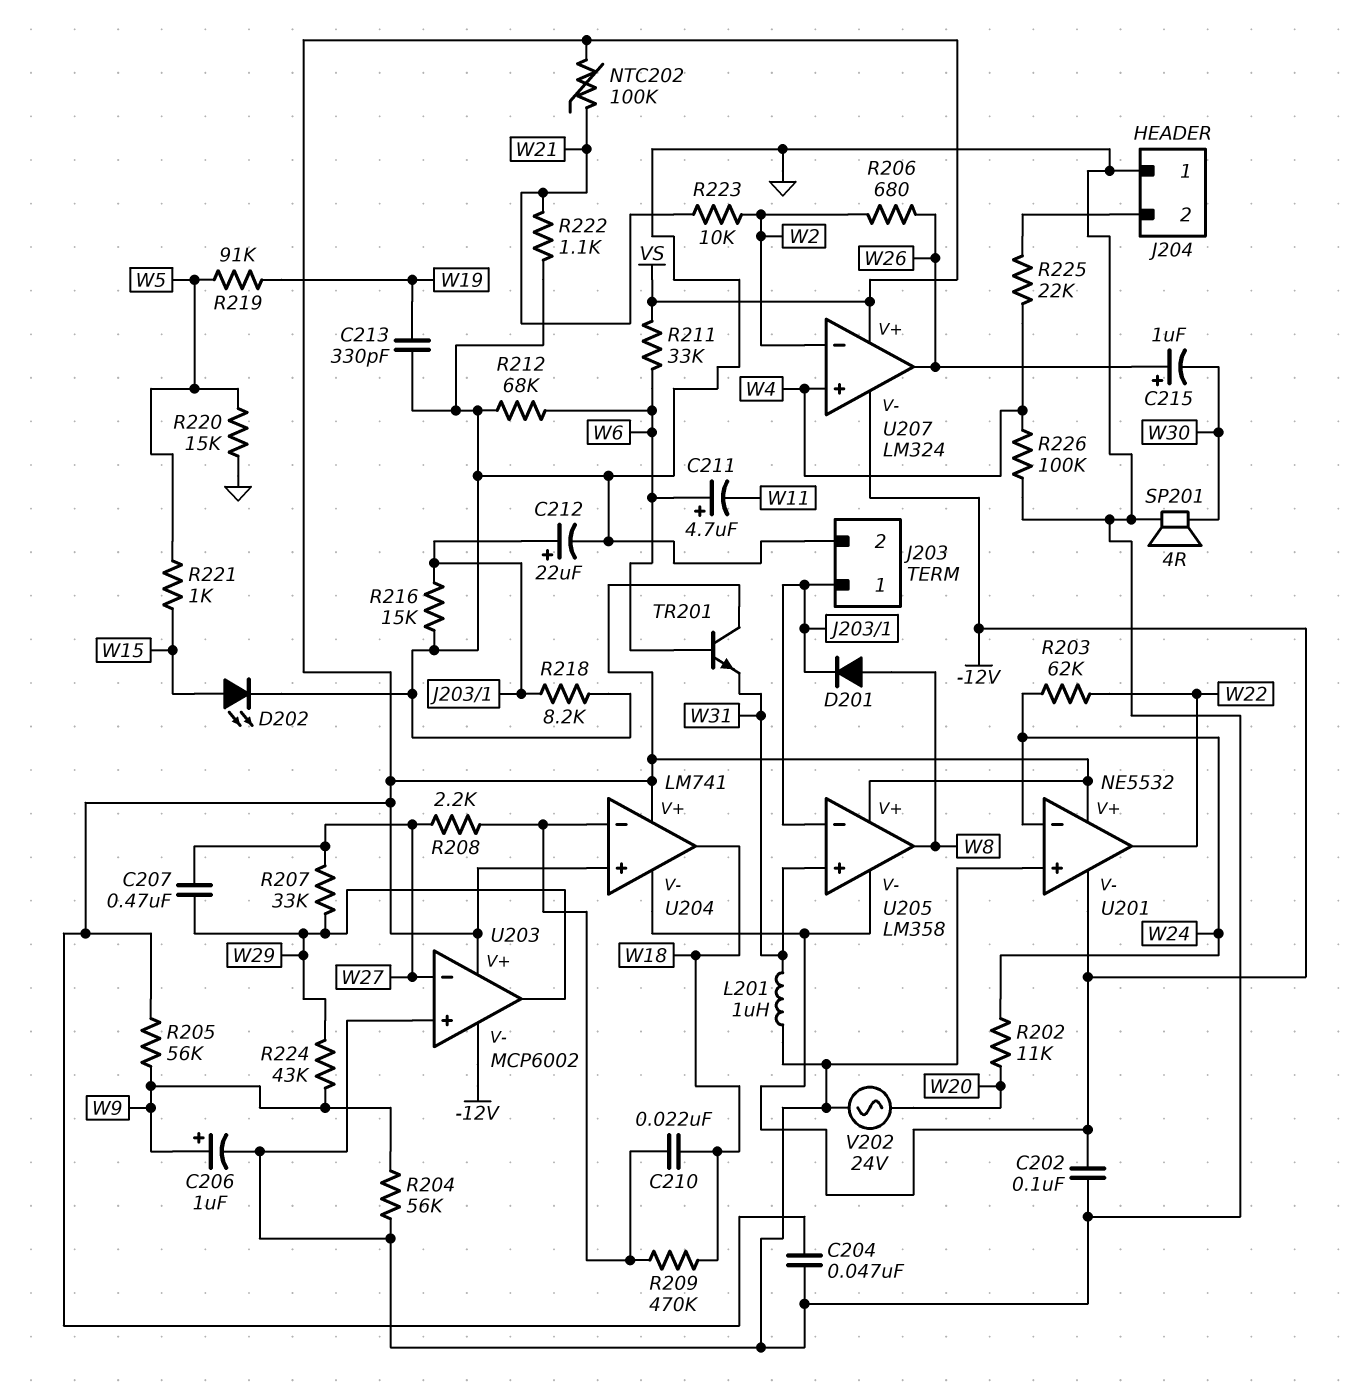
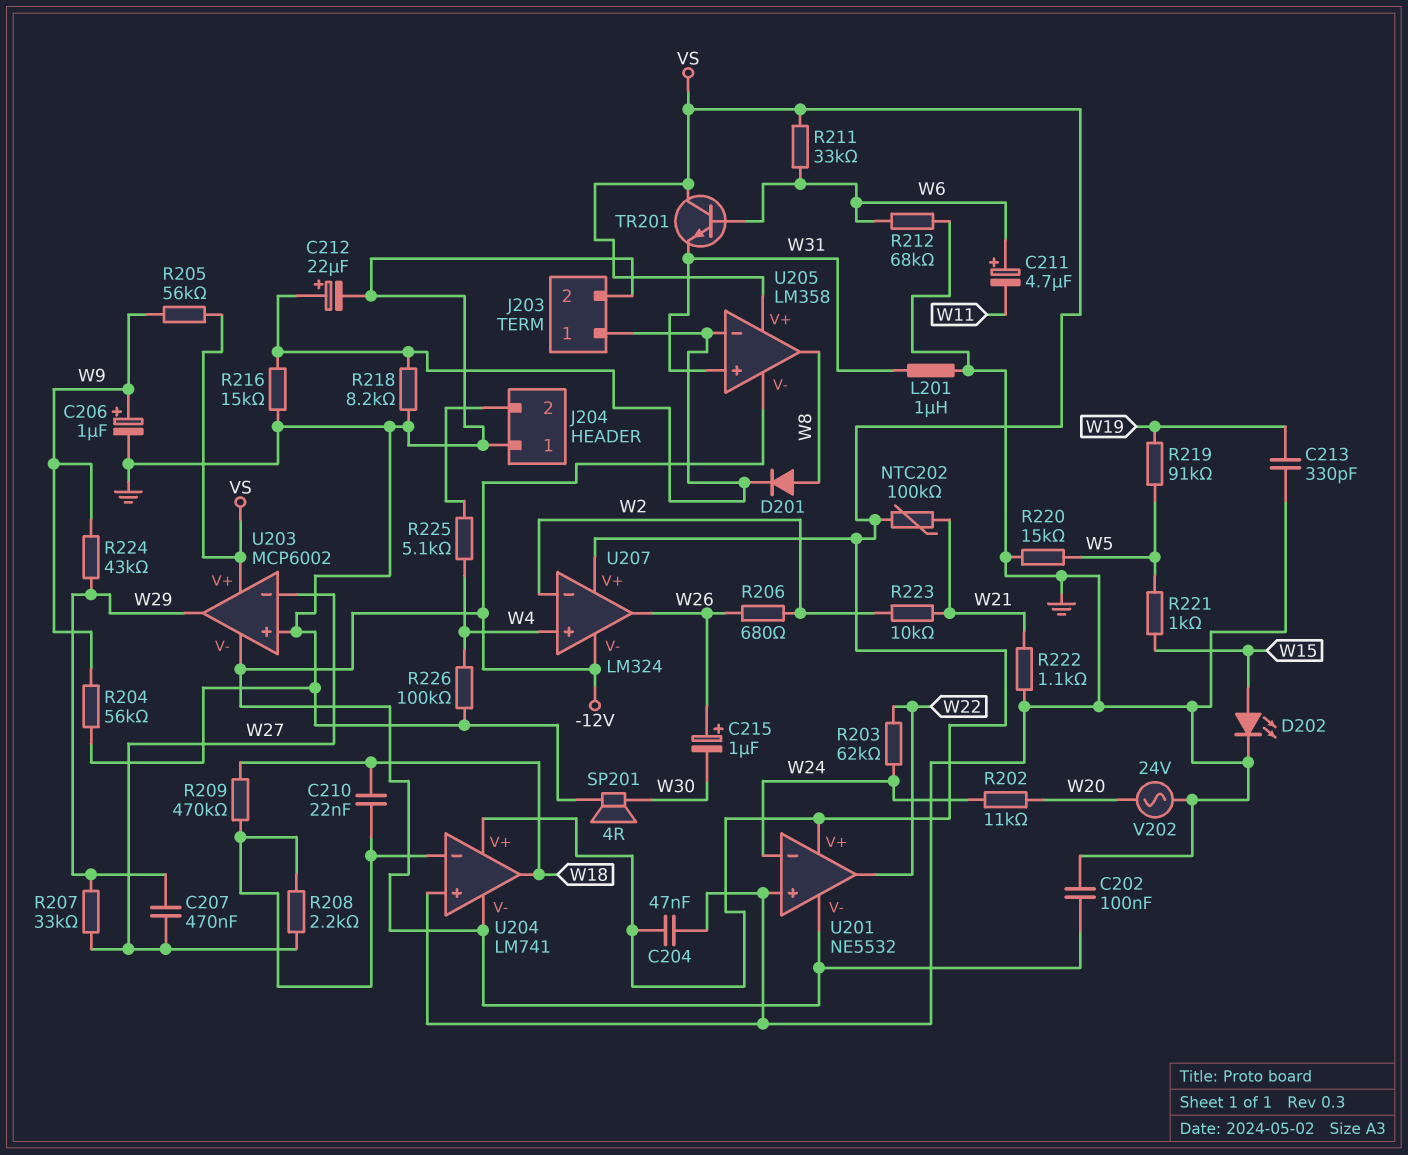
R225: 22k (J204/2, W4) -> 5.1k (J204/2, W4)
U204 pin in+: VS -> GND

